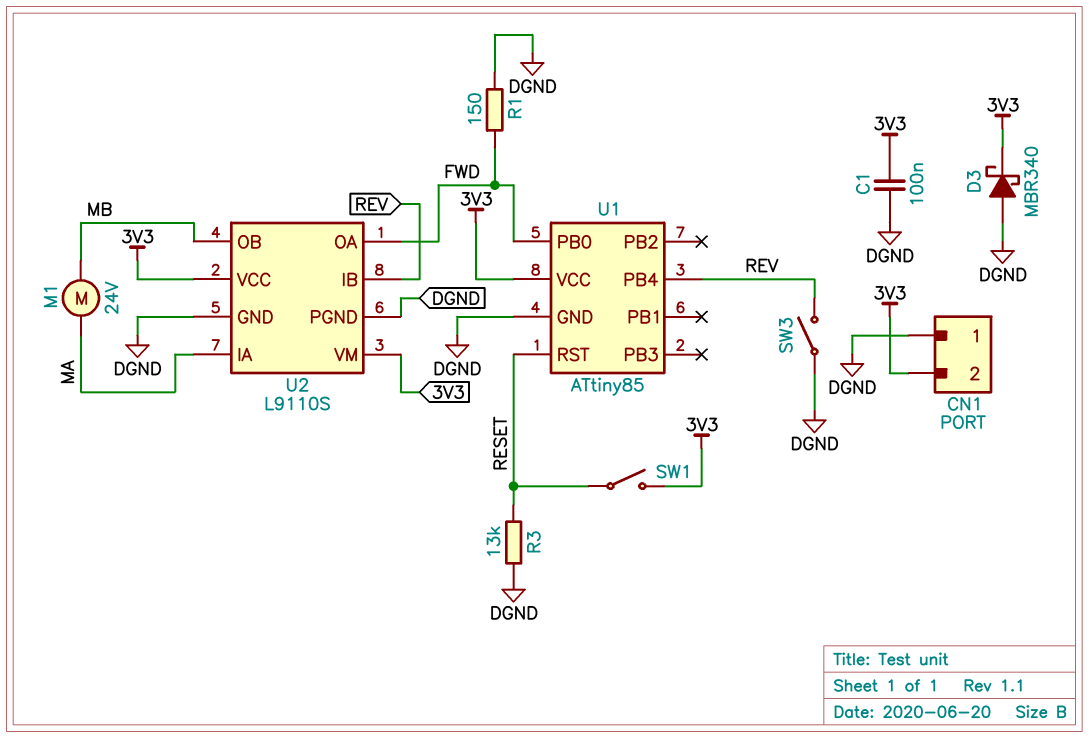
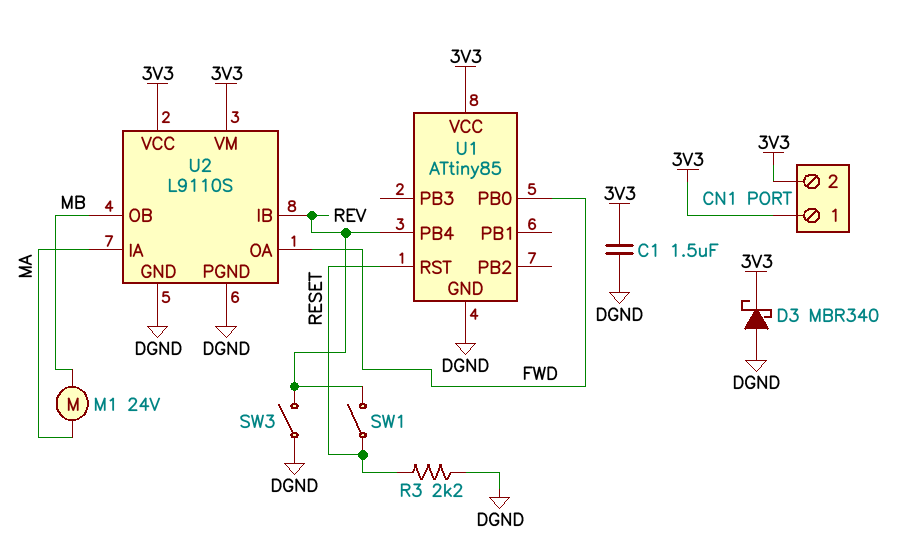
C1: 100nF (3V3, DGND) -> 1.5uF (3V3, DGND)
CN1 pin 1: DGND -> 3V3
R1: 150 (DGND, FWD) -> none
R3: 13k (DGND, RESET) -> 2.2k (DGND, RESET)
SW1: switch (3V3, RESET) -> switch (RESET, REV)

